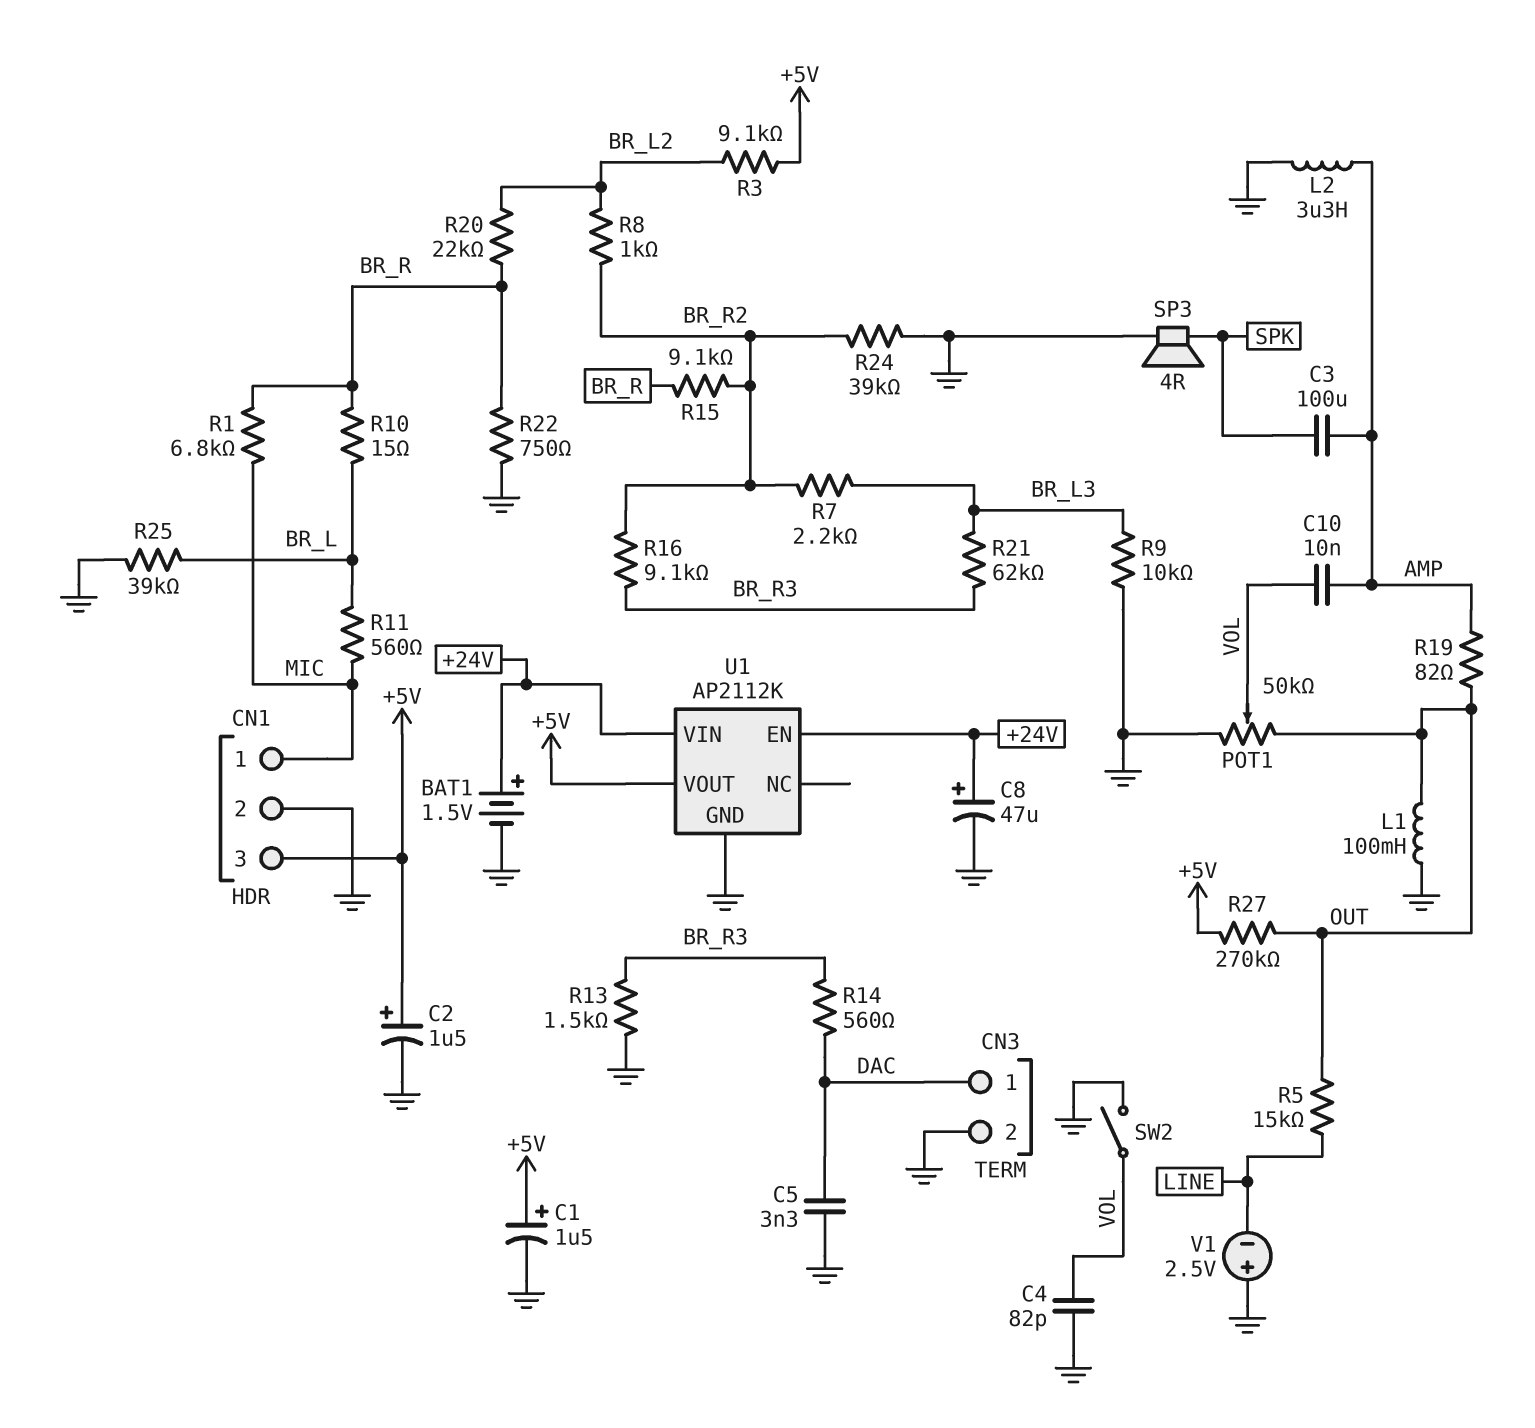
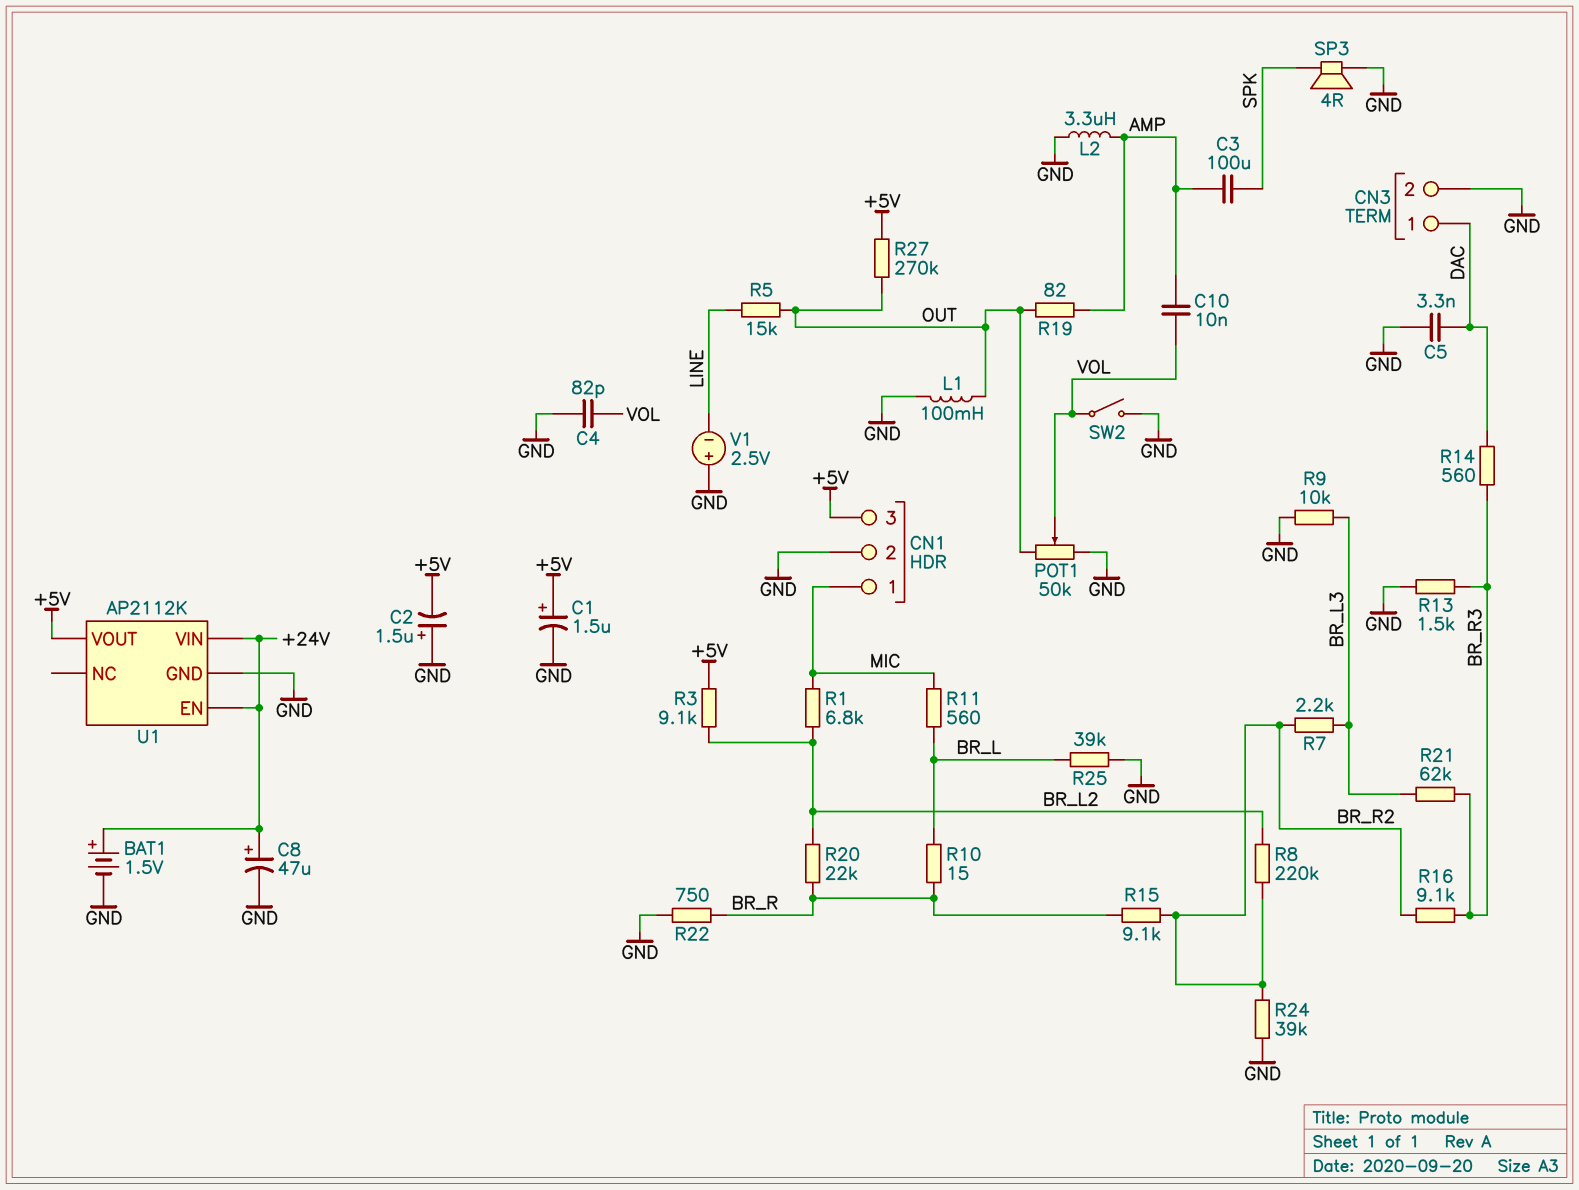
C2: 1.5uF (plus +5V, minus GND) -> 1.5uF (plus GND, minus +5V)
R1: 6.8k (BR_R, MIC) -> 6.8k (BR_L2, MIC)
R8: 1k (BR_L2, BR_R2) -> 220k (BR_L2, BR_R2)

